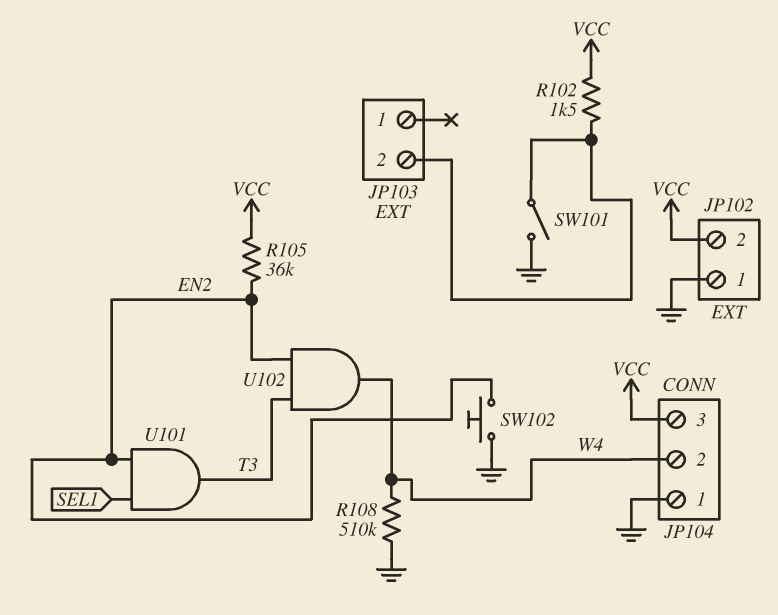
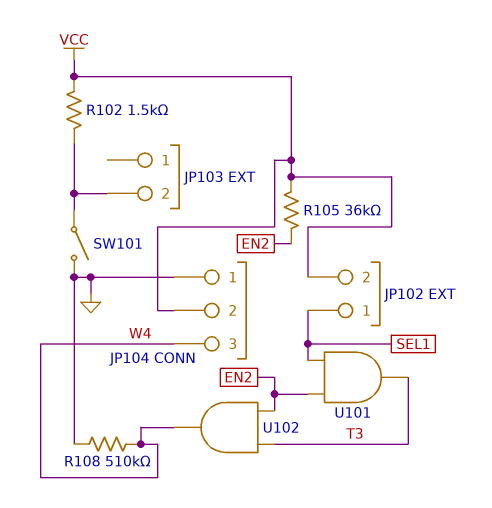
JP102 pin 1: GND -> SEL1
JP104 pin 2: W4 -> VCC
JP104 pin 3: VCC -> W4
SW102: button (EN2, GND) -> none

